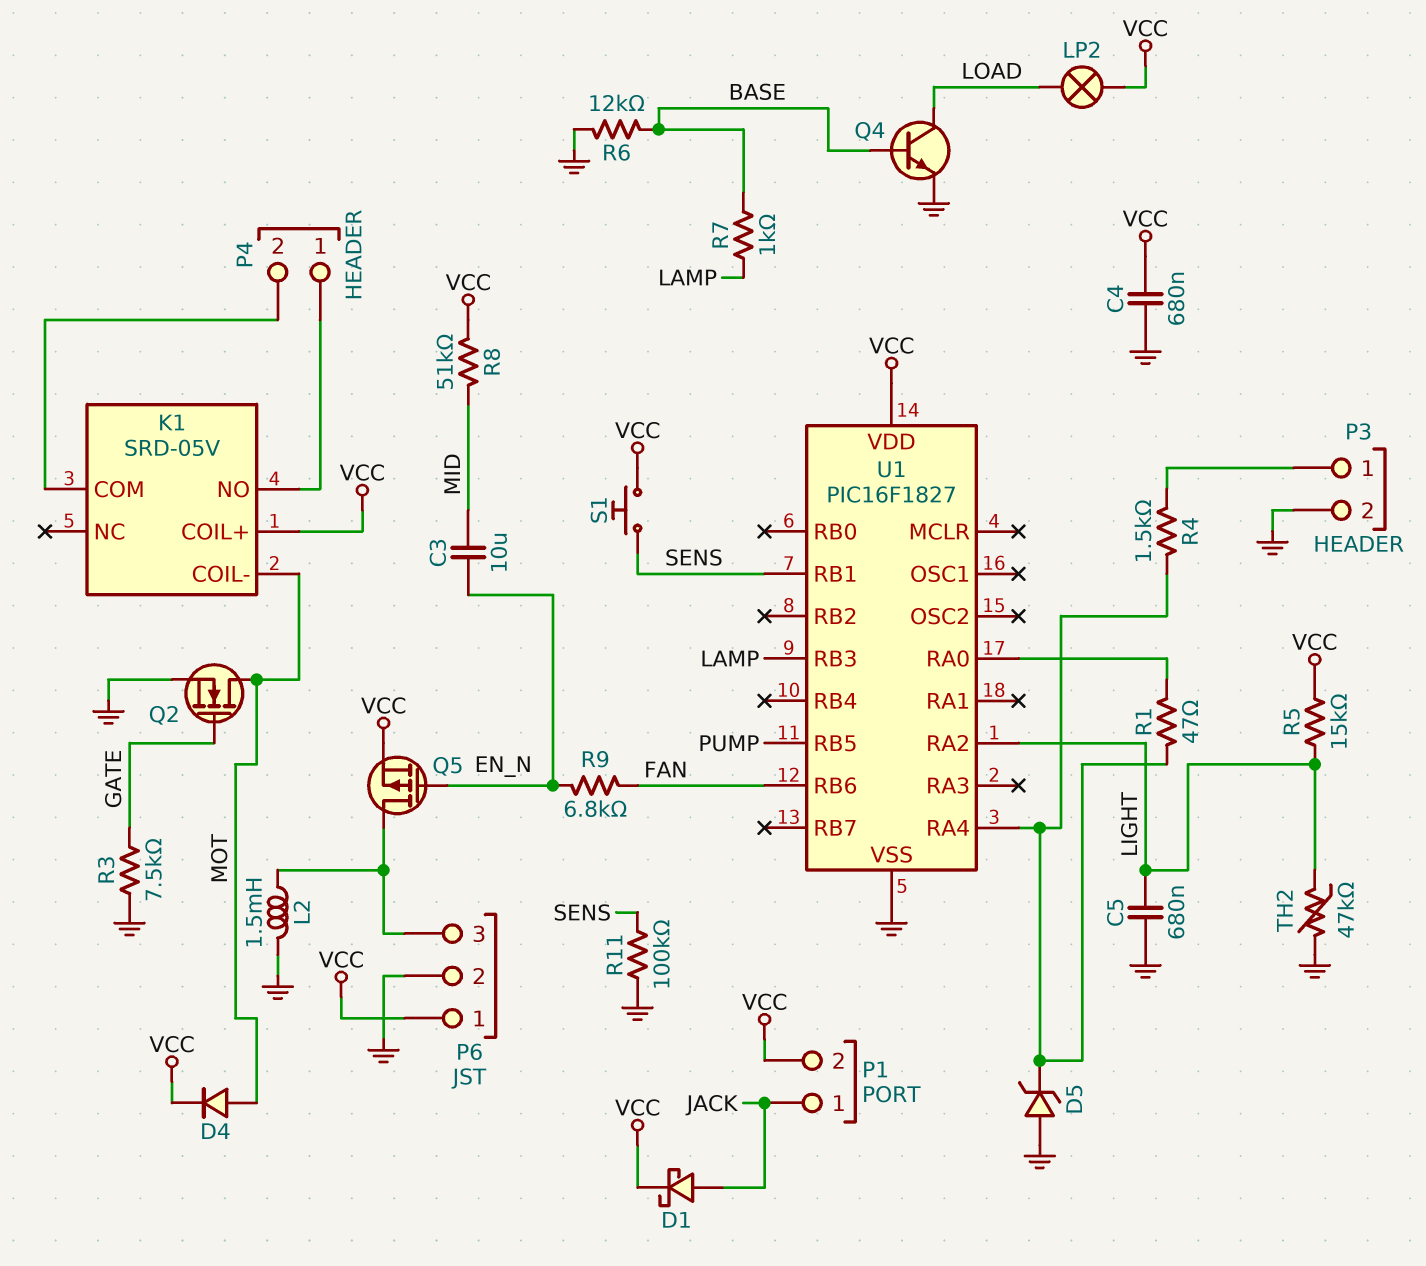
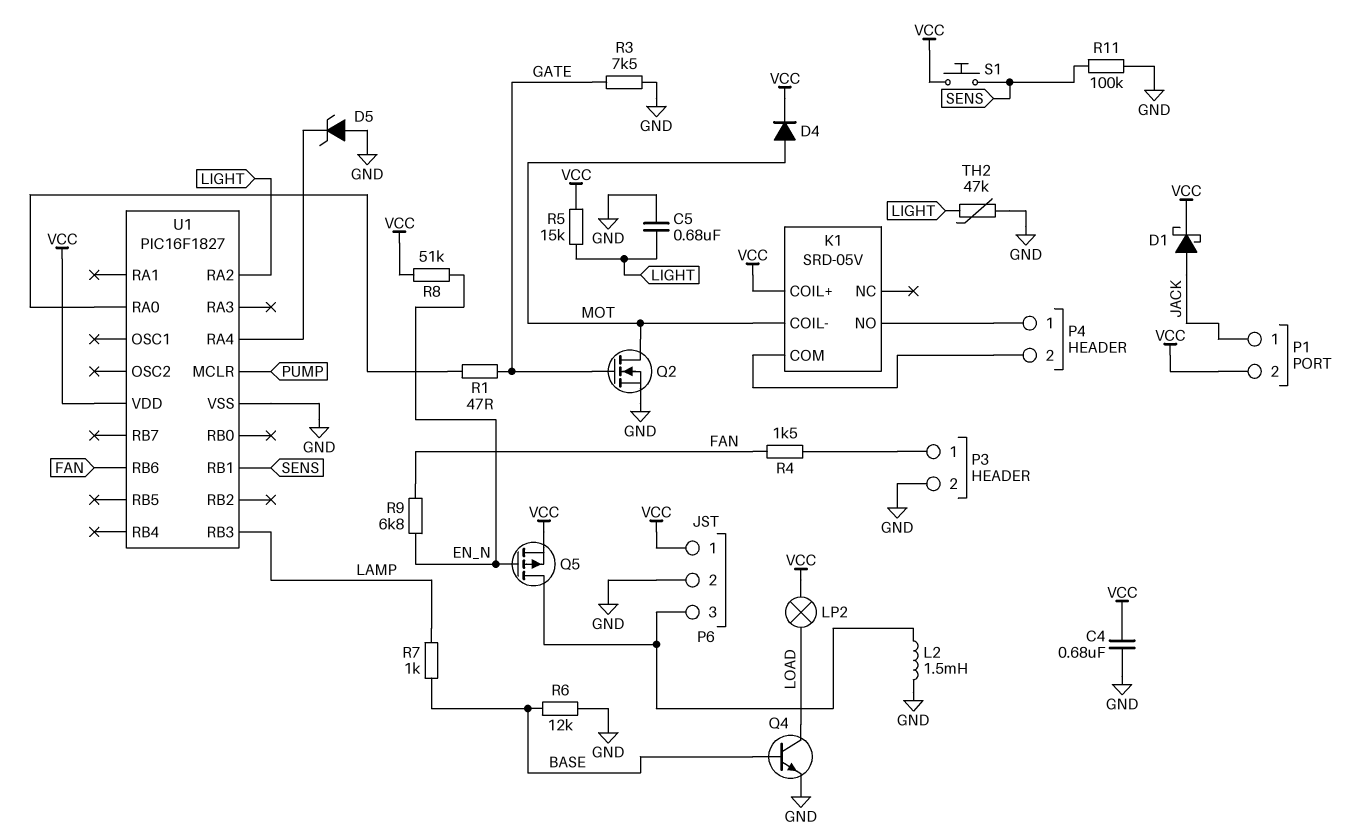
C3: 10uF (EN_N, MID) -> none
R1: 47 (U1/RA0, U1/RA4) -> 47 (GATE, U1/RA0)
R4: 1.5k (P3/1, U1/RA4) -> 1.5k (FAN, P3/1)
R8: 51k (MID, VCC) -> 51k (EN_N, VCC)
U1 pin MCLR: none -> PUMP
U1 pin RB5: PUMP -> none

